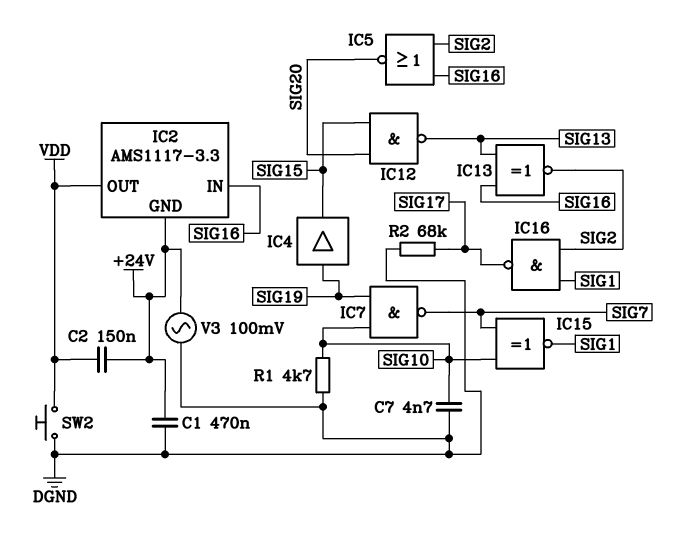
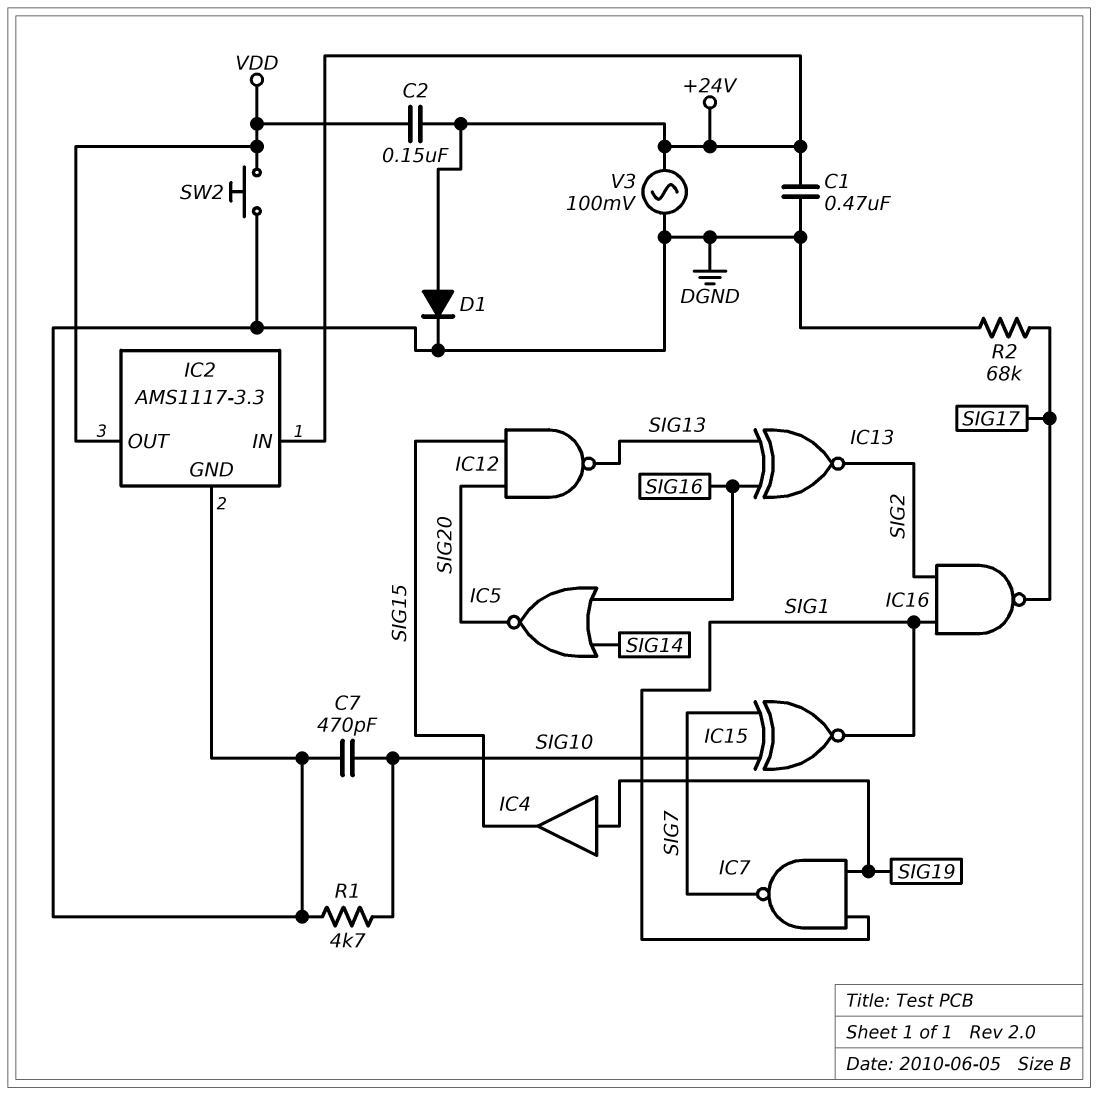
C7: 4.7nF (DGND, SIG10) -> 470pF (DGND, SIG10)
D1: none -> diode (A +24V, K DGND)
IC2 pin GND: +24V -> DGND
IC2 pin IN: SIG16 -> +24V
IC5: NOR (in SIG2, in SIG16, out SIG20) -> NOR (in SIG14, in SIG16, out SIG20)
IC7: NAND (in SIG10, in SIG19, out SIG7) -> NAND (in SIG1, in SIG19, out SIG7)

